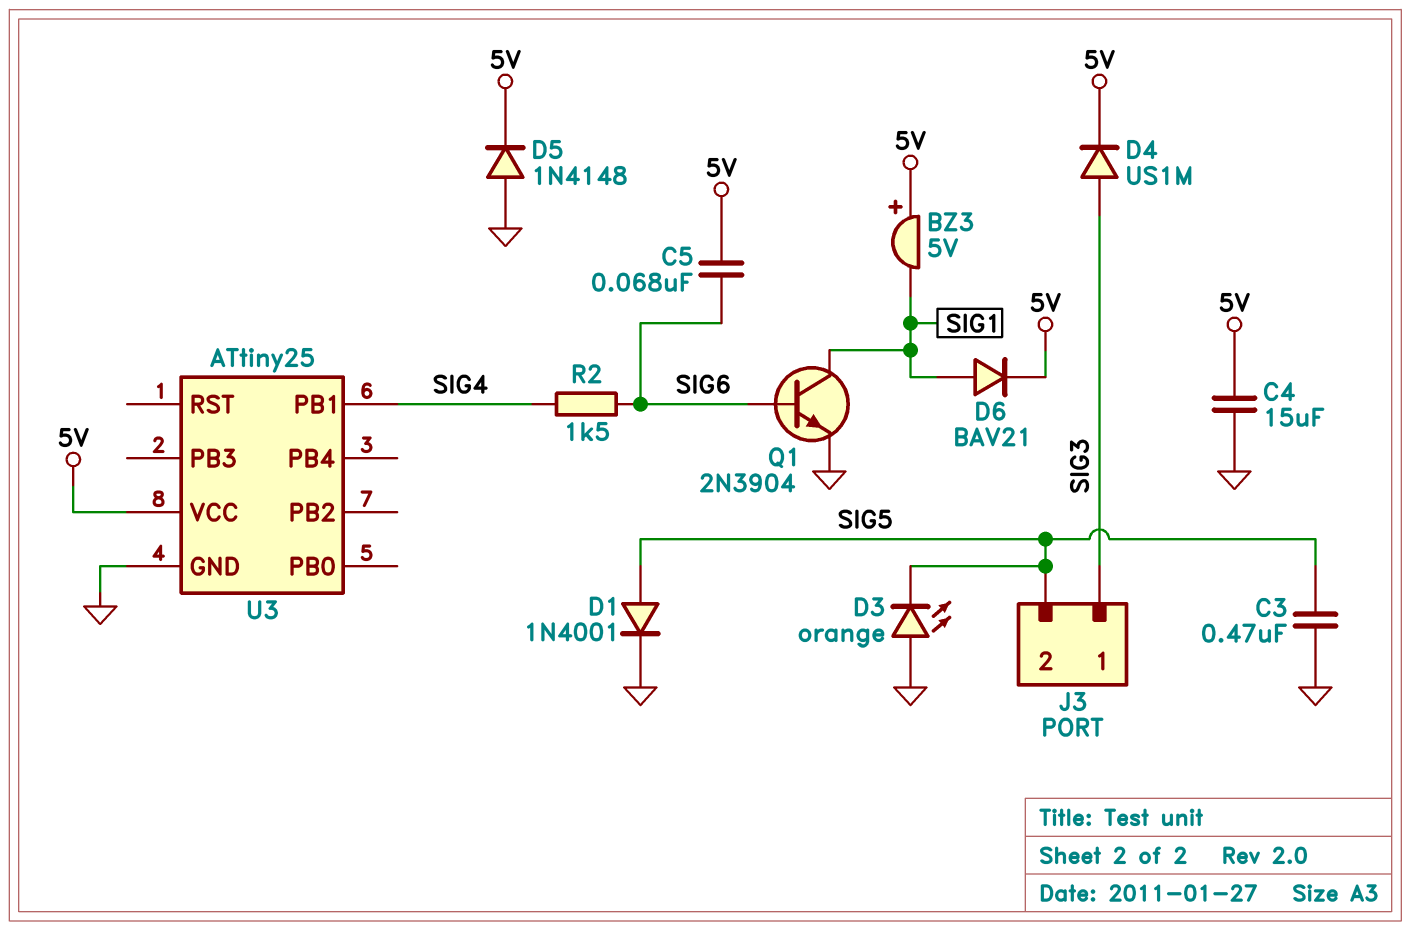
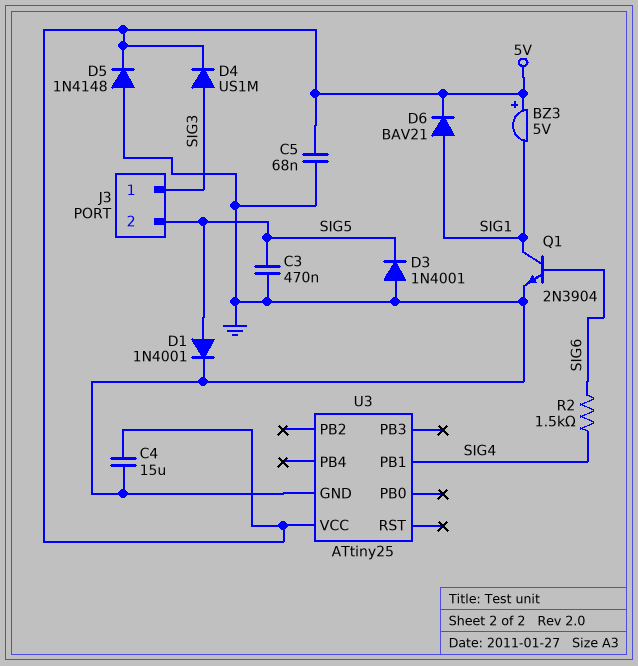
C5: 68nF (5V, SIG6) -> 68nF (5V, GND)
D3: LED orange (A GND, K SIG5) -> diode 1N4001 (A GND, K SIG5)

